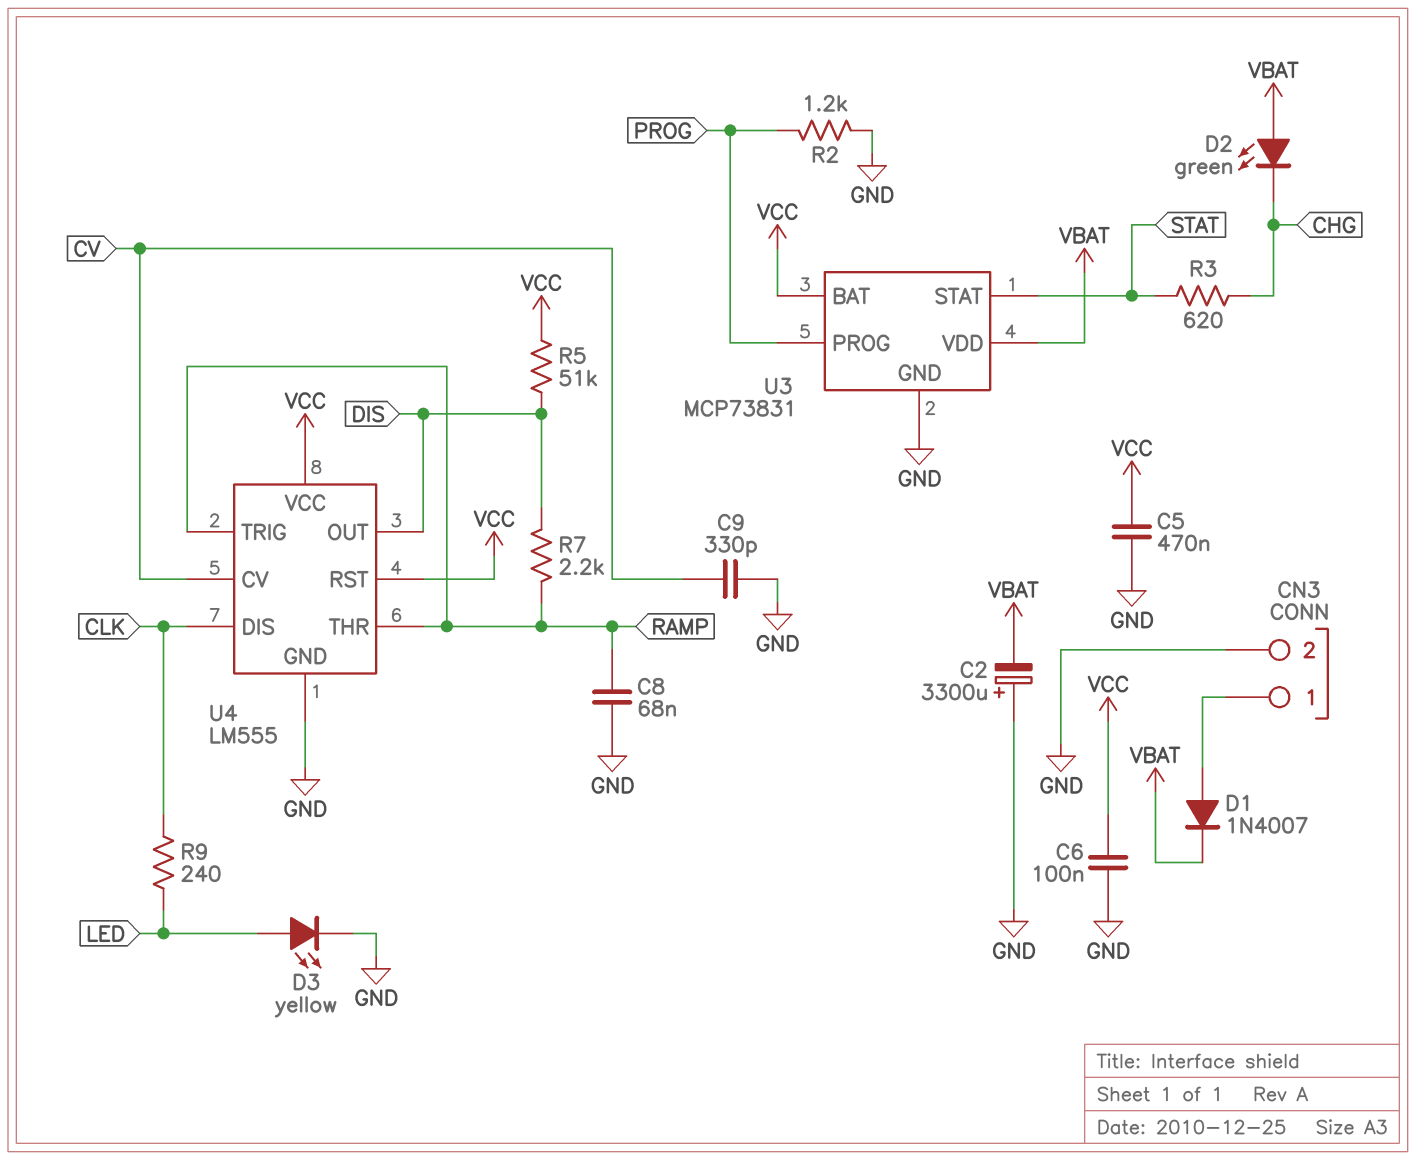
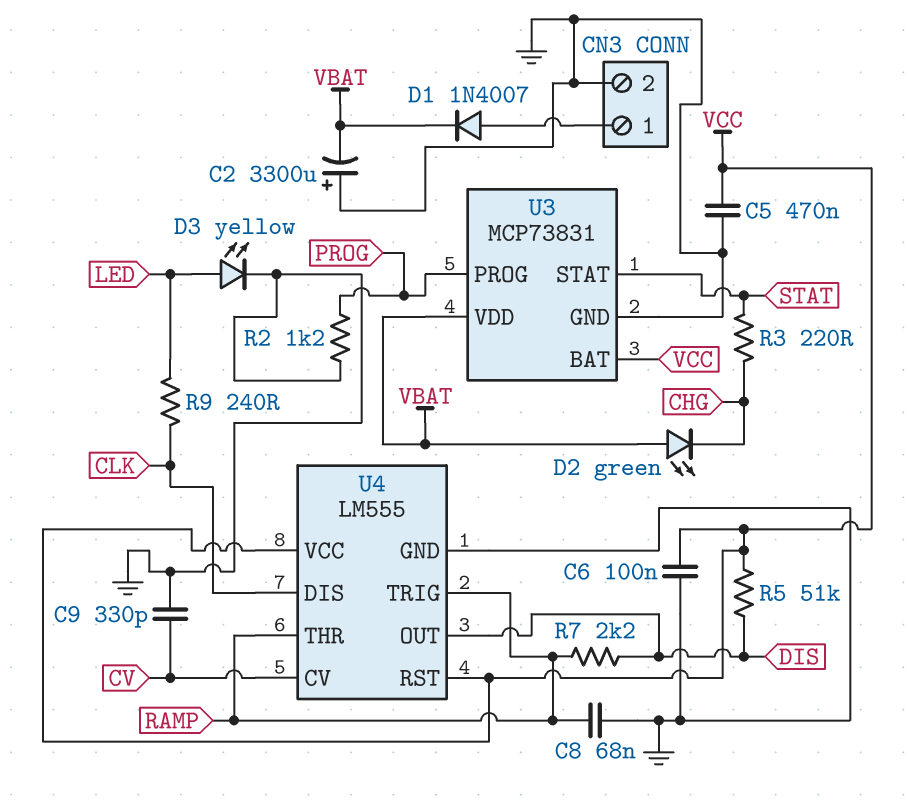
R3: 620 (CHG, STAT) -> 220 (CHG, STAT)

